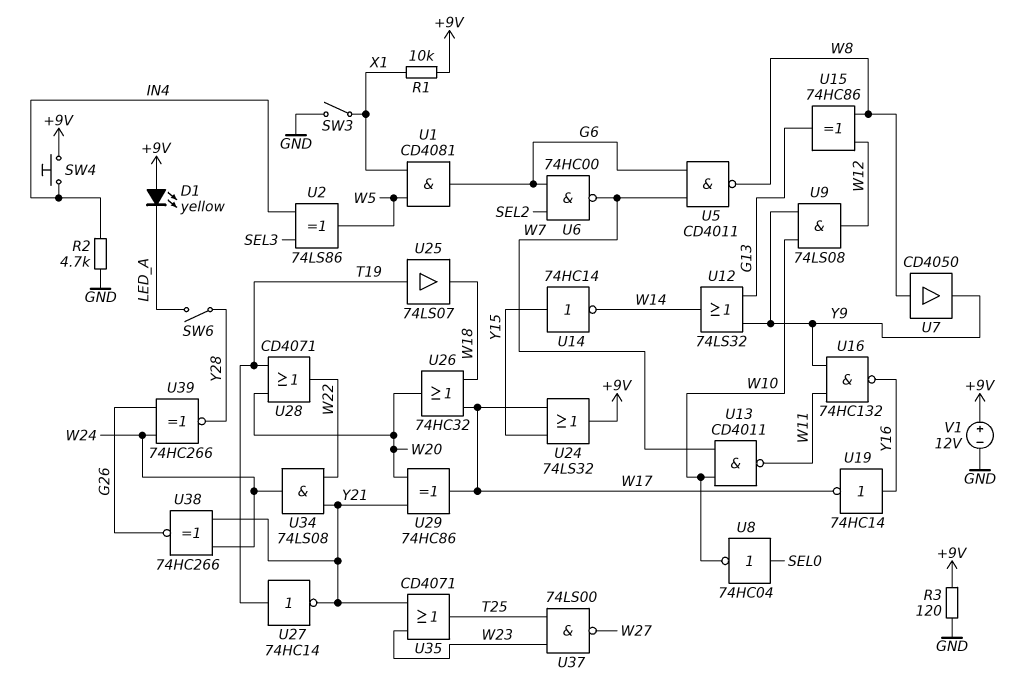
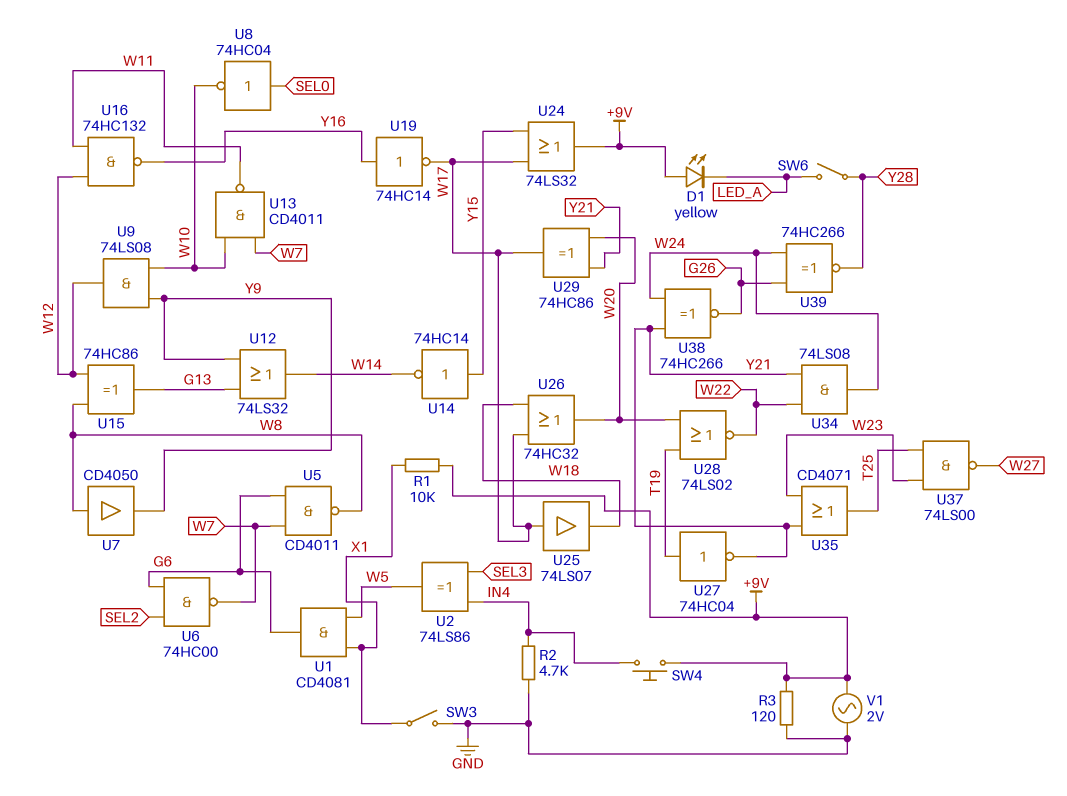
U16: NAND 74HC132 (in W11, in Y9, out Y16) -> NAND 74HC132 (in W11, in W12, out Y16)
U25: buffer 74LS07 (in T19, out W18) -> buffer 74LS07 (in W17, out W18)
U27: NOT 74HC14 (in T19, out Y21) -> NOT 74HC04 (in T19, out Y21)
U28: OR CD4071 (in T19, in W20, out W22) -> NOR 74LS02 (in T19, in W20, out W22)
V1: 12V (plus +9V, minus GND) -> AC 2V (+9V, GND)

